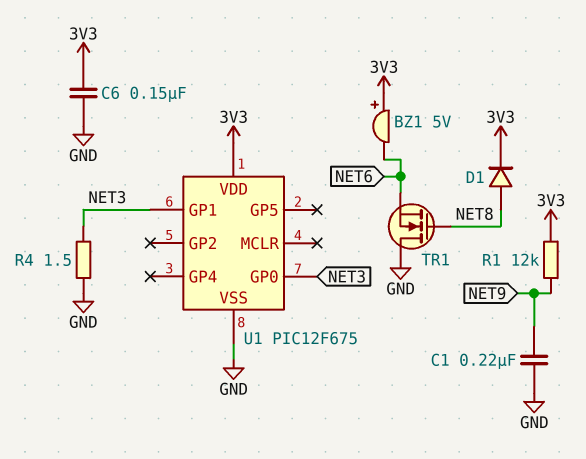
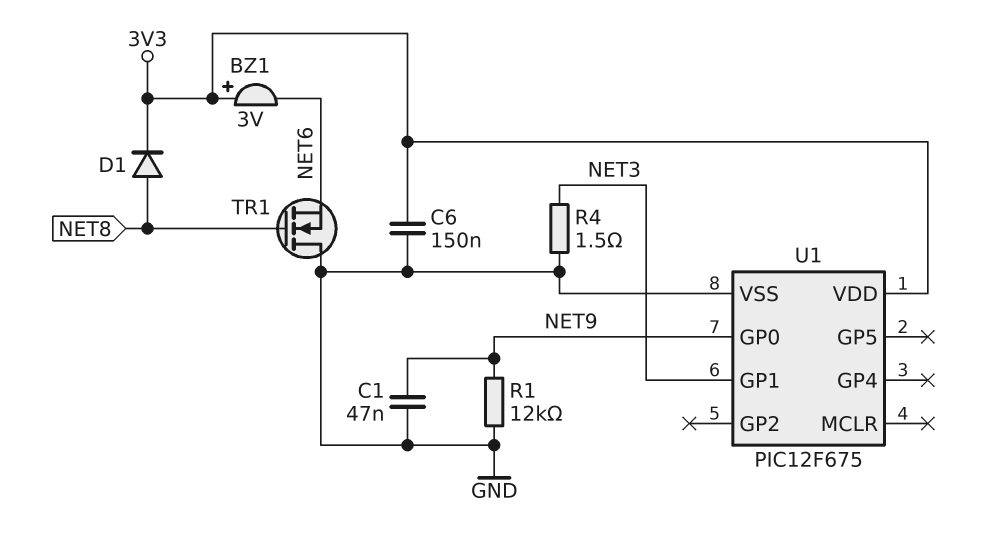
BZ1: buzzer 5V (plus 3V3, minus NET6) -> buzzer 3V (plus 3V3, minus NET6)
C1: 220nF (GND, NET9) -> 47nF (GND, NET9)
R1: 12k (3V3, NET9) -> 12k (GND, NET9)
U1 pin GP0: NET3 -> NET9

